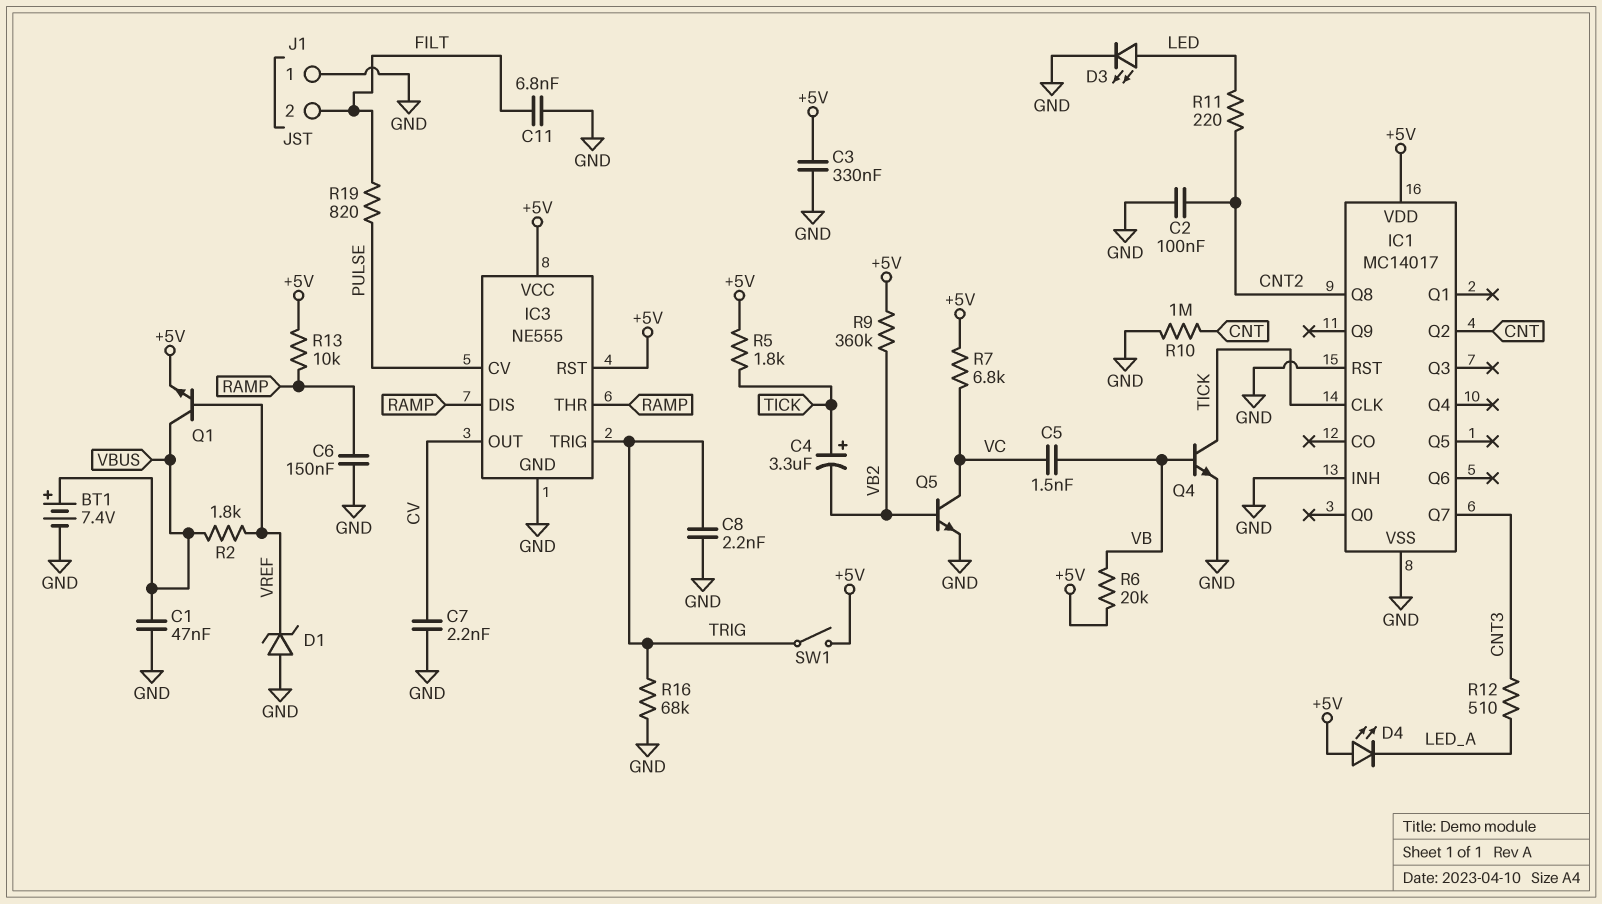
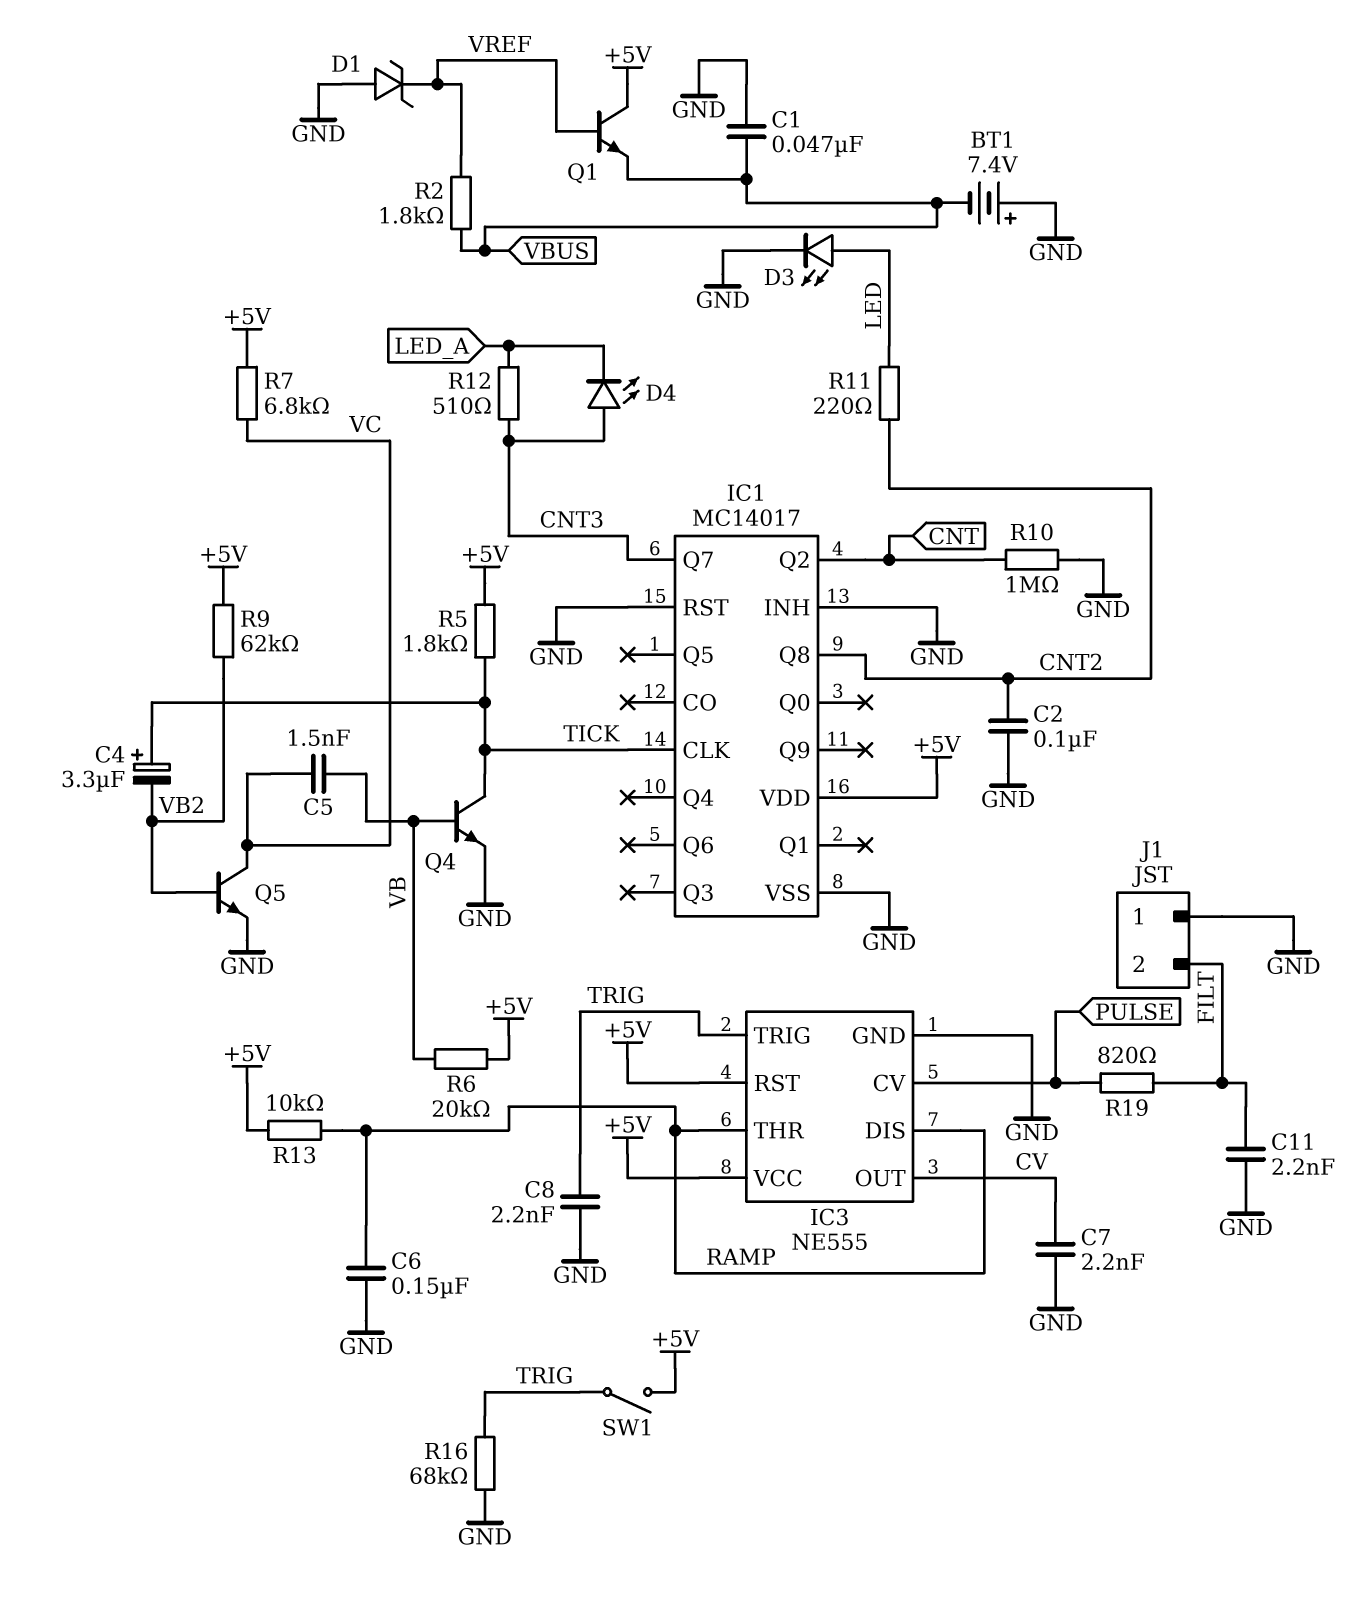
BT1: 7.4V (plus VBUS, minus GND) -> 7.4V (plus GND, minus VBUS)
C3: 330nF (+5V, GND) -> none
C11: 6.8nF (FILT, GND) -> 2.2nF (FILT, GND)
D4: LED (A +5V, K LED_A) -> LED (A CNT3, K LED_A)
Q1: NPN (B VREF, C VBUS, E +5V) -> NPN (B VREF, C +5V, E VBUS)
R9: 360k (+5V, VB2) -> 62k (+5V, VB2)

